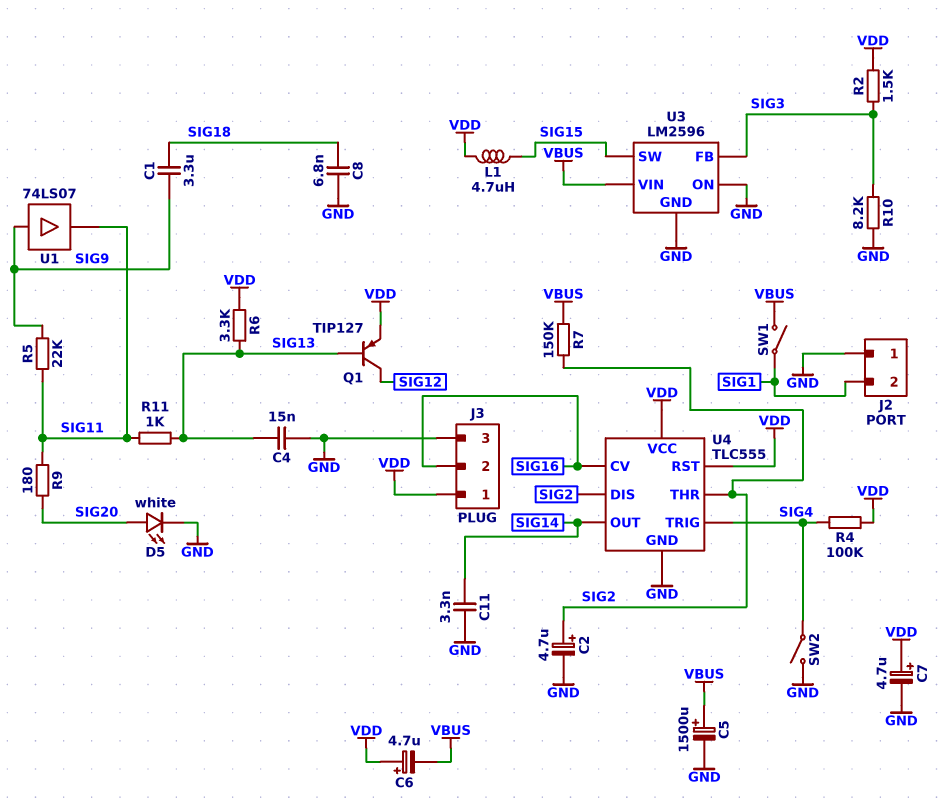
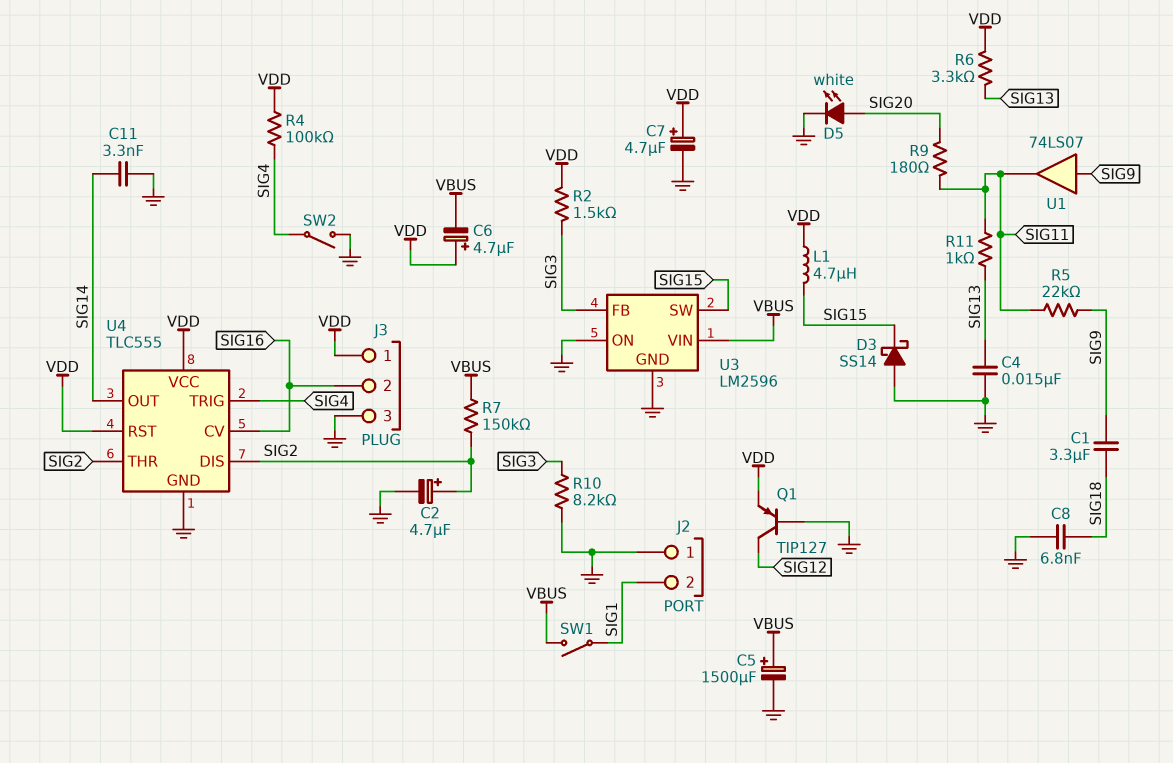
D3: none -> schottky SS14 (A GND, K SIG15)
Q1: PNP TIP127 (B SIG13, C SIG12, E VDD) -> PNP TIP127 (B GND, C SIG12, E VDD)

